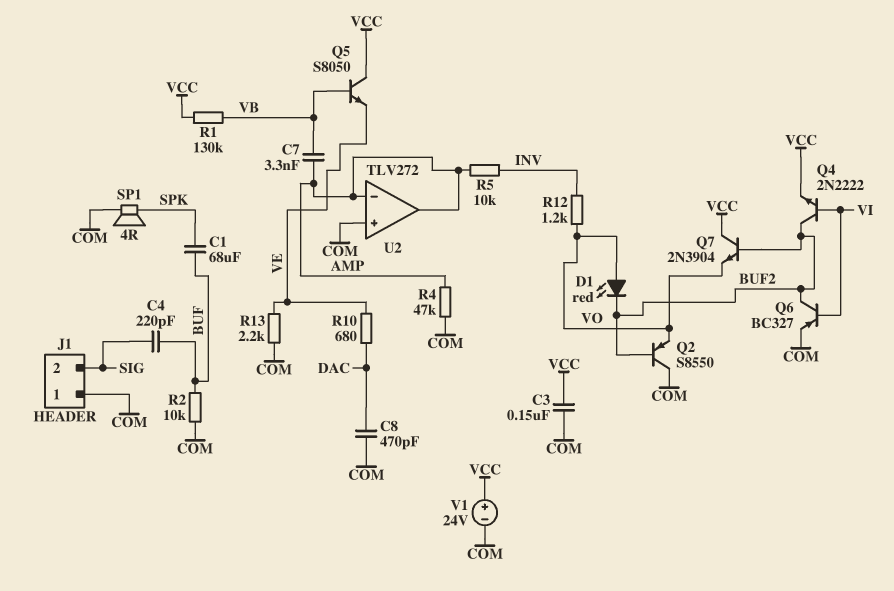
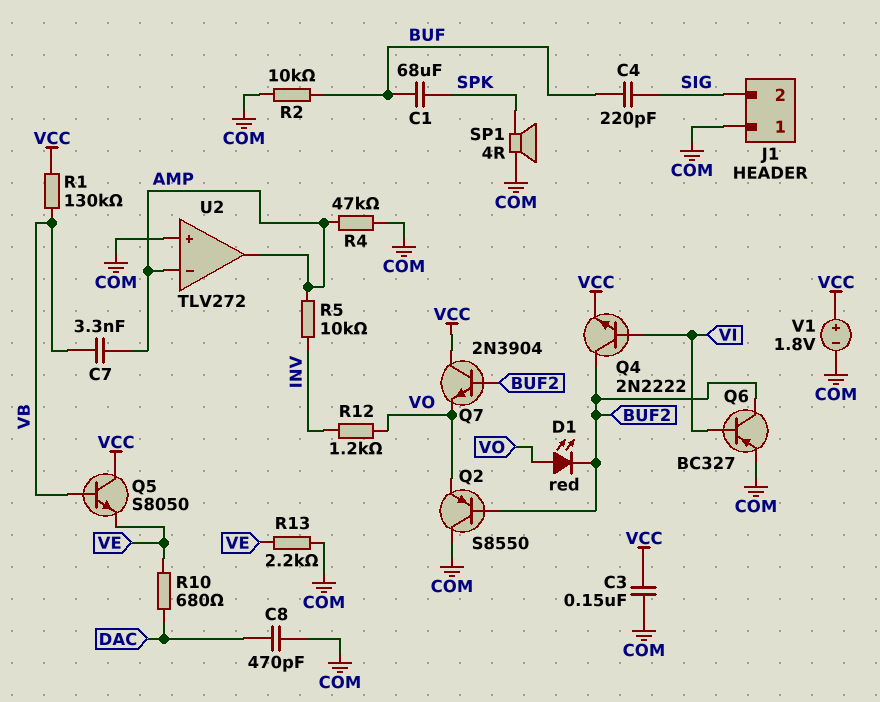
V1: 24V (plus VCC, minus COM) -> 1.8V (plus VCC, minus COM)

